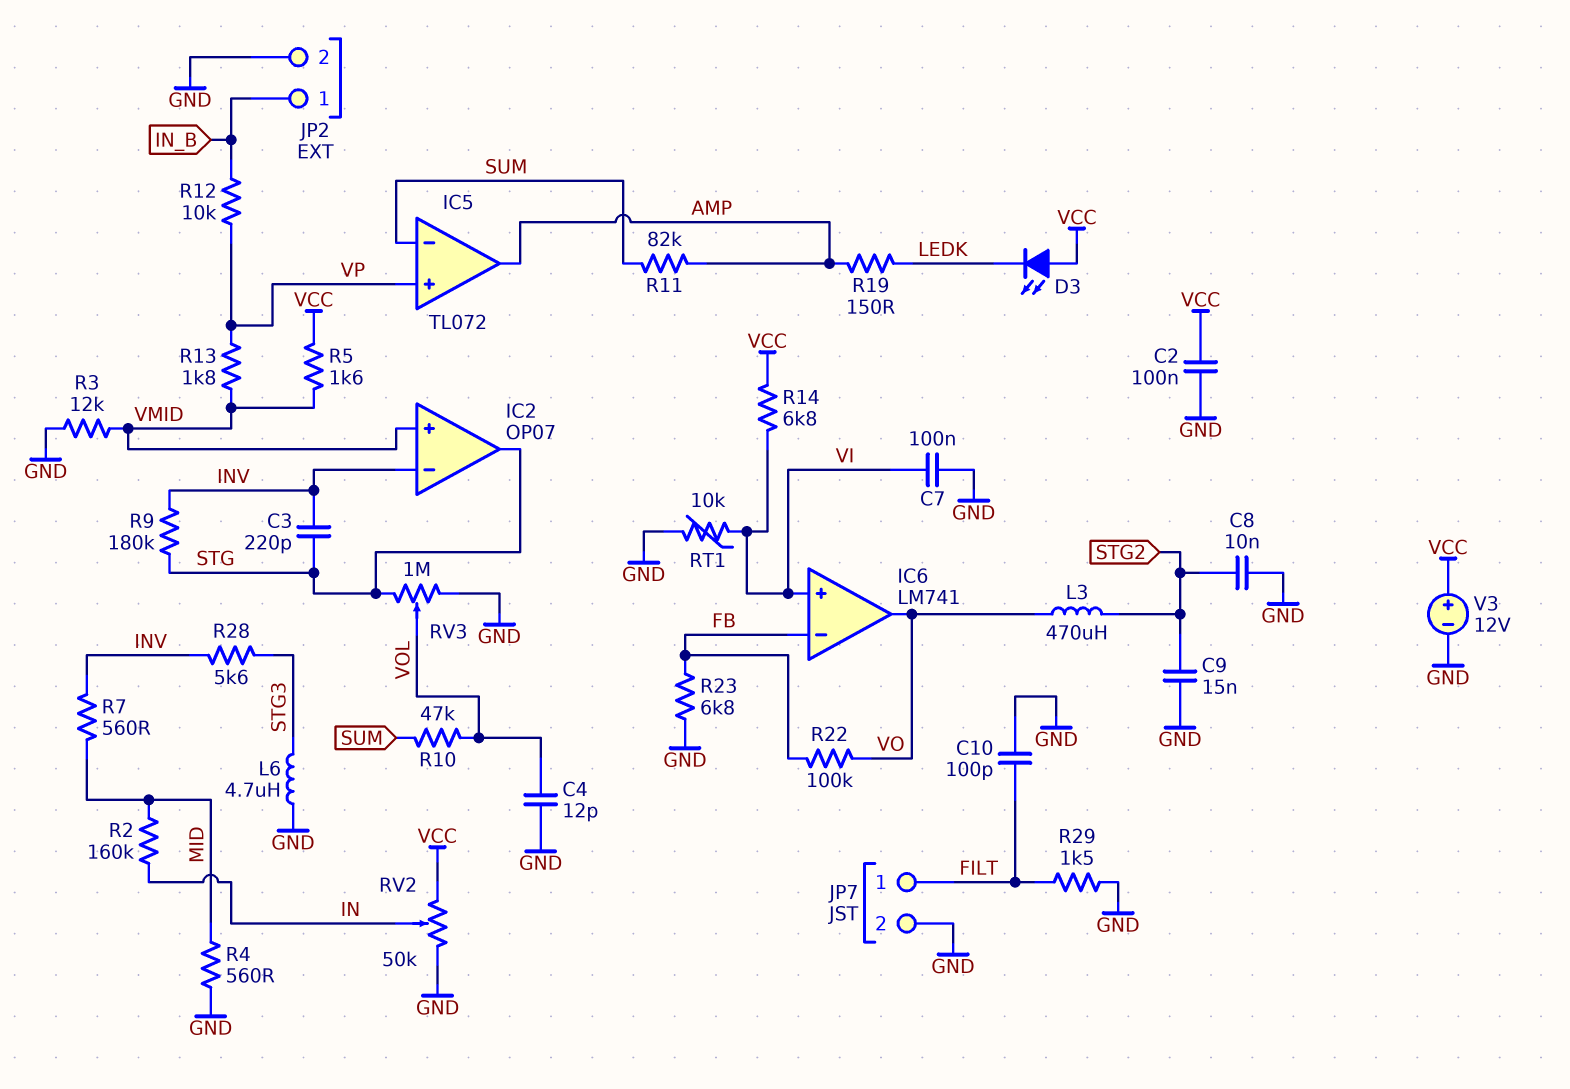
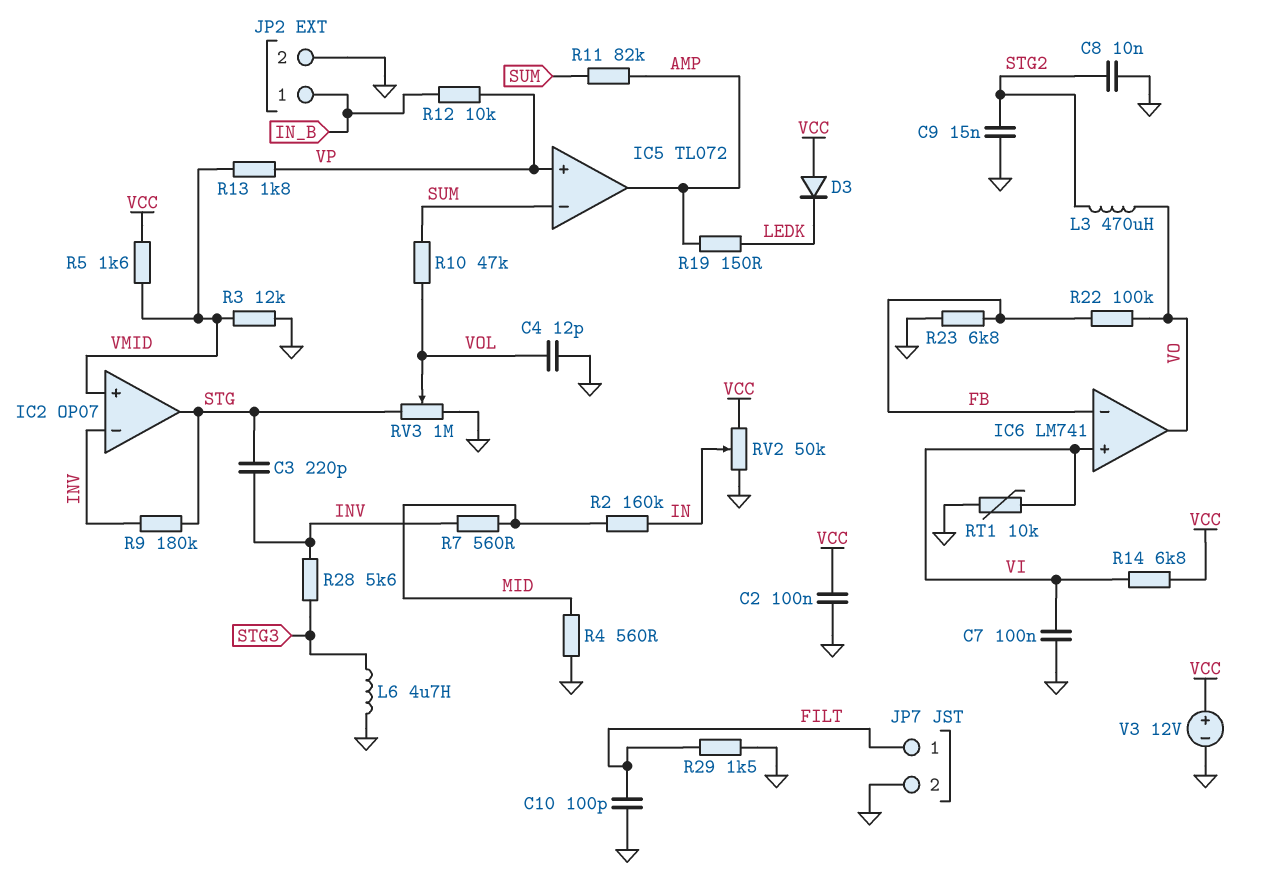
D3: LED (A VCC, K LEDK) -> diode (A VCC, K LEDK)

